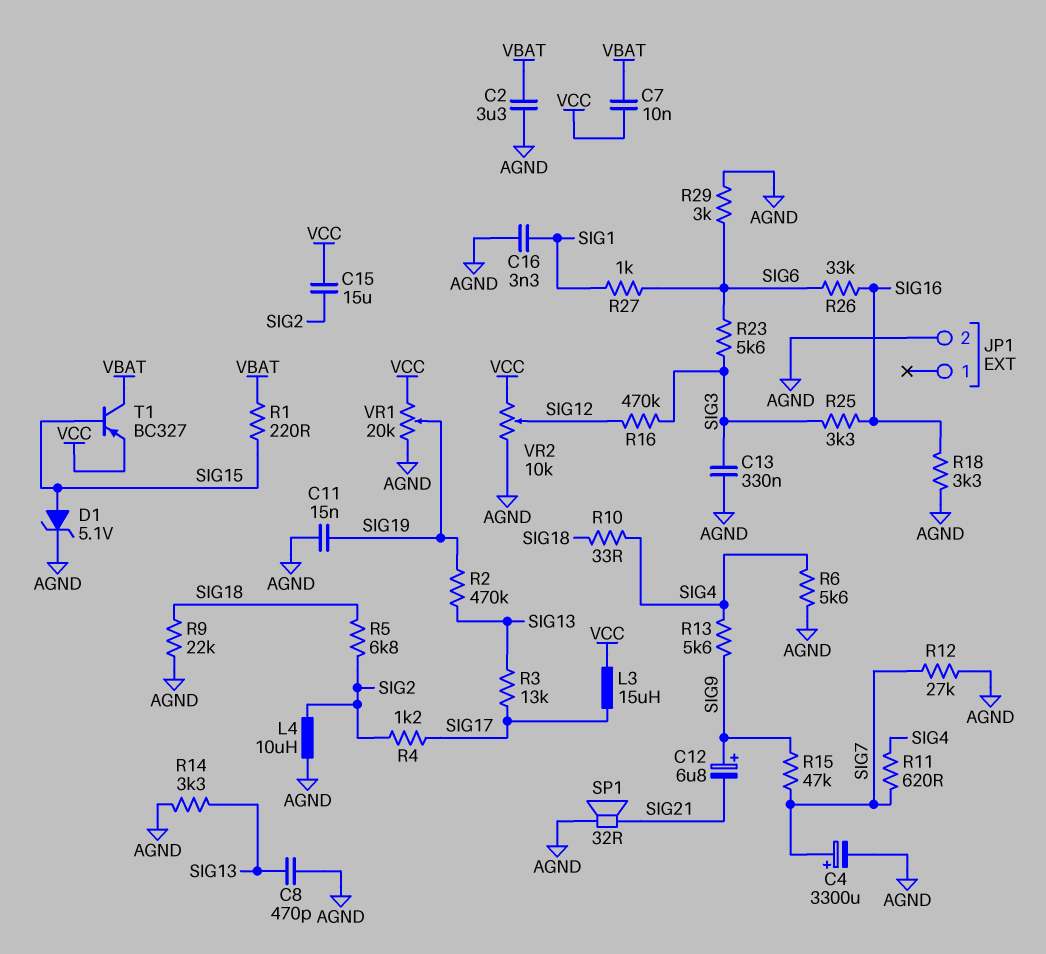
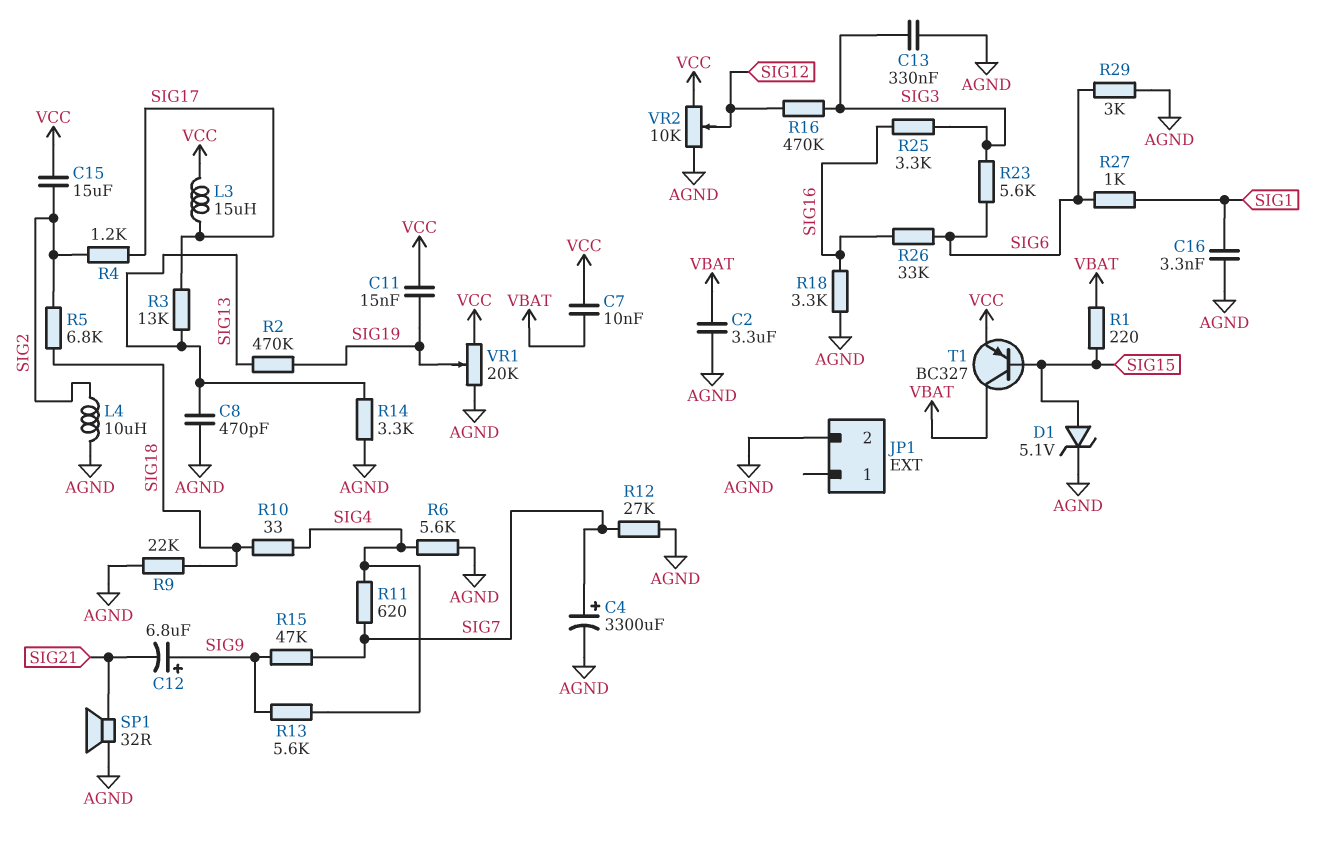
C11: 15nF (AGND, SIG19) -> 15nF (SIG19, VCC)

